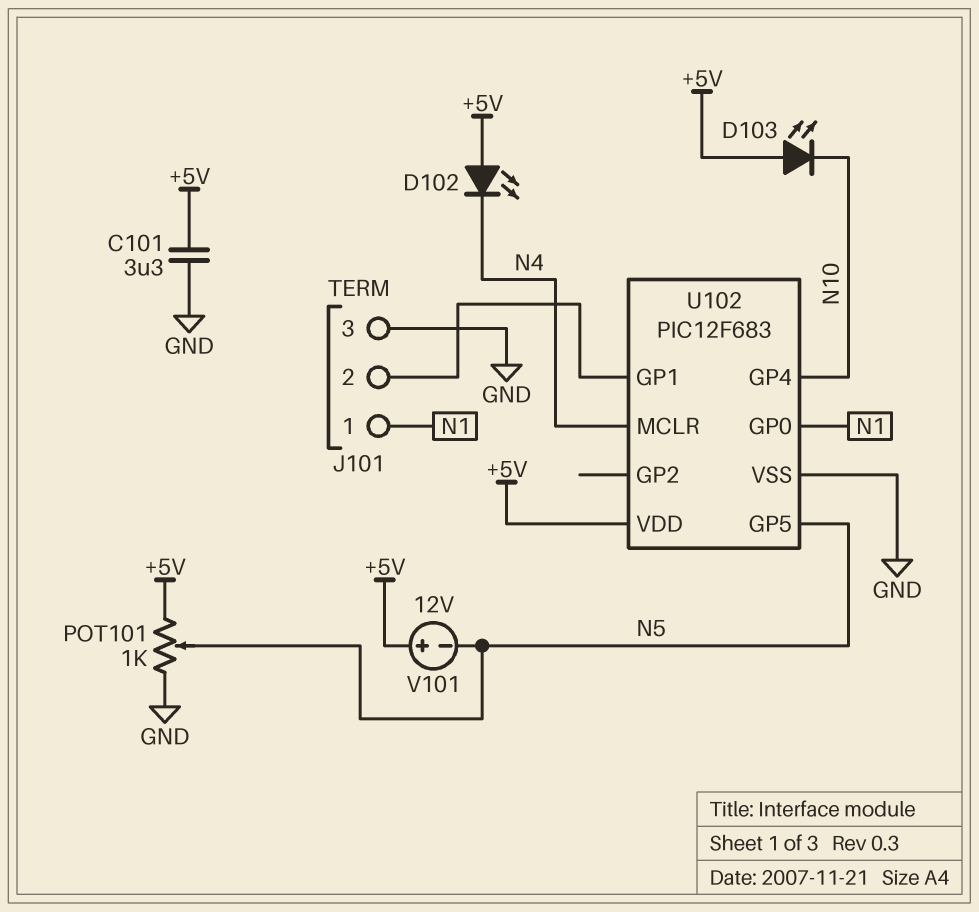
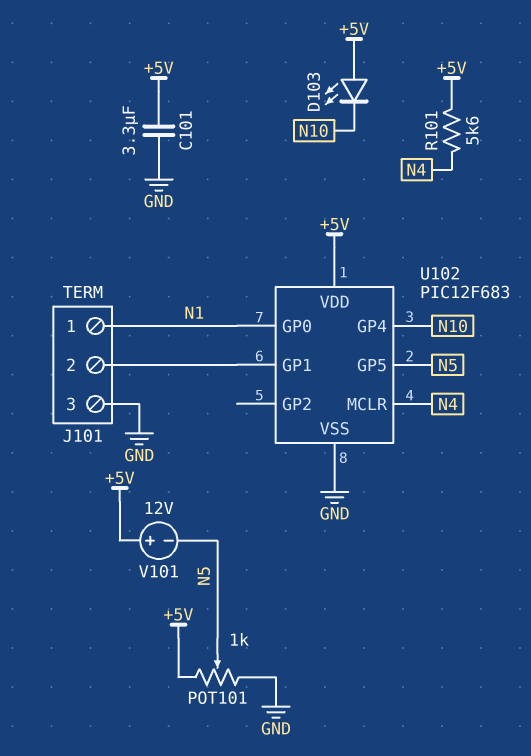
D102: LED (A +5V, K N4) -> none
R101: none -> 5.6k (+5V, N4)

